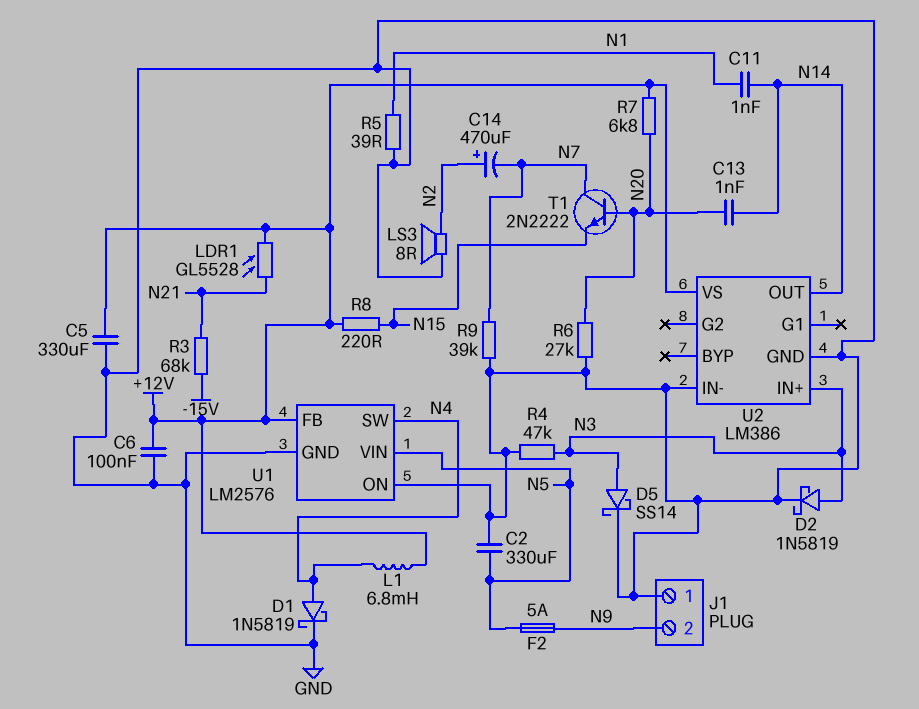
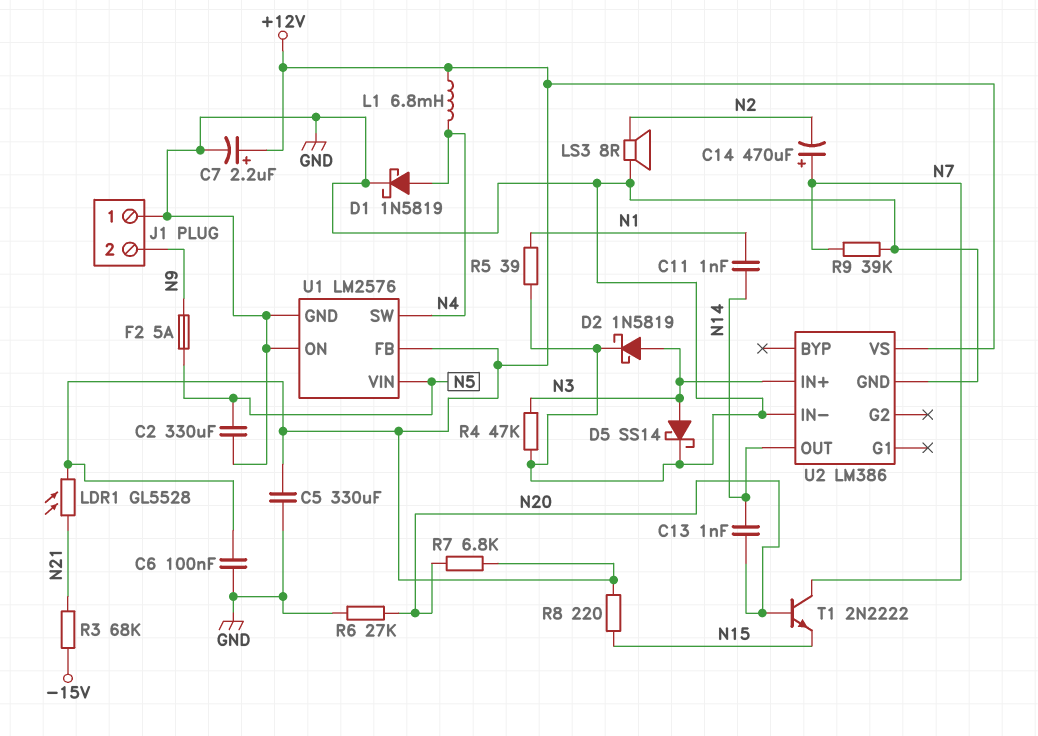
C7: none -> 2.2uF (plus +12V, minus GND)
C14: 470uF (plus N2, minus N7) -> 470uF (plus N7, minus N2)

